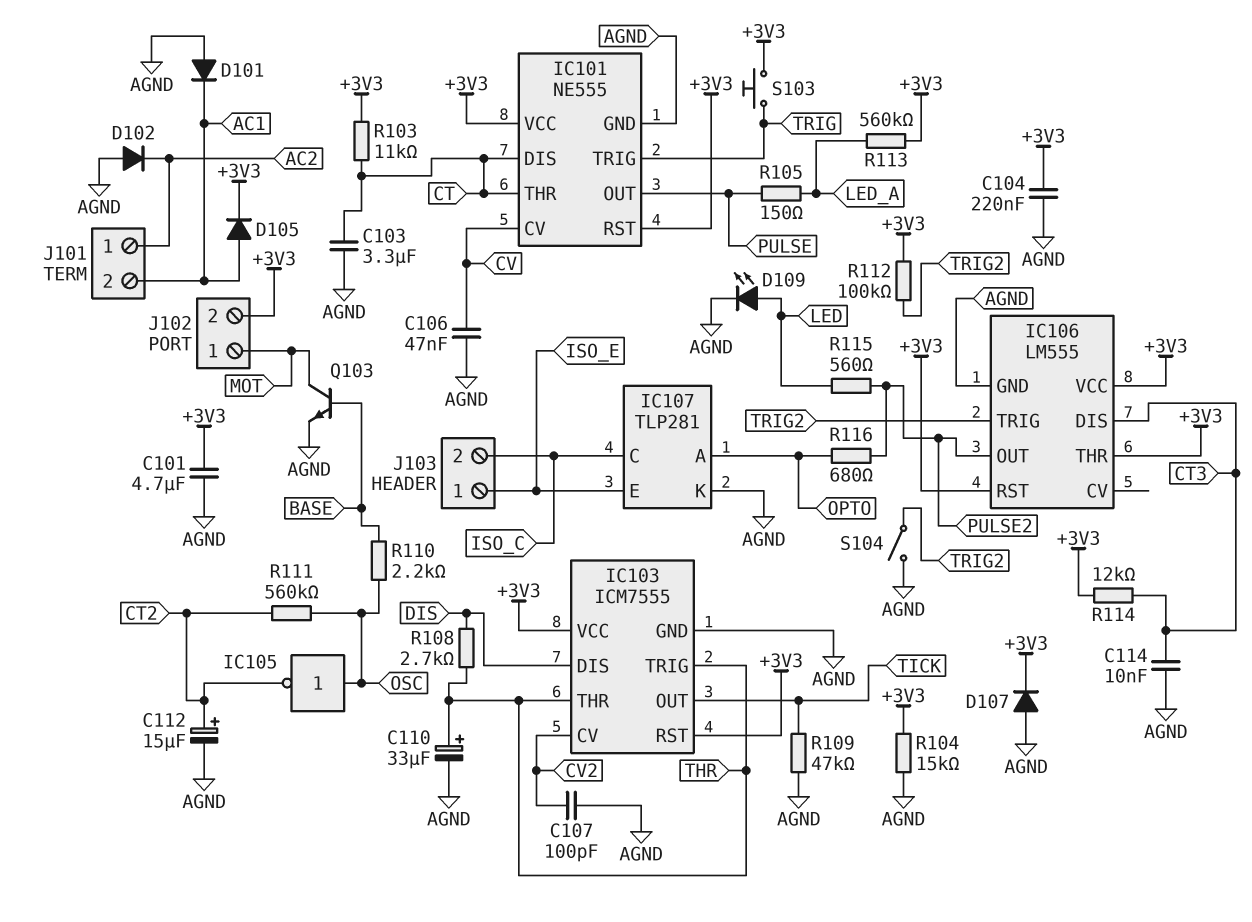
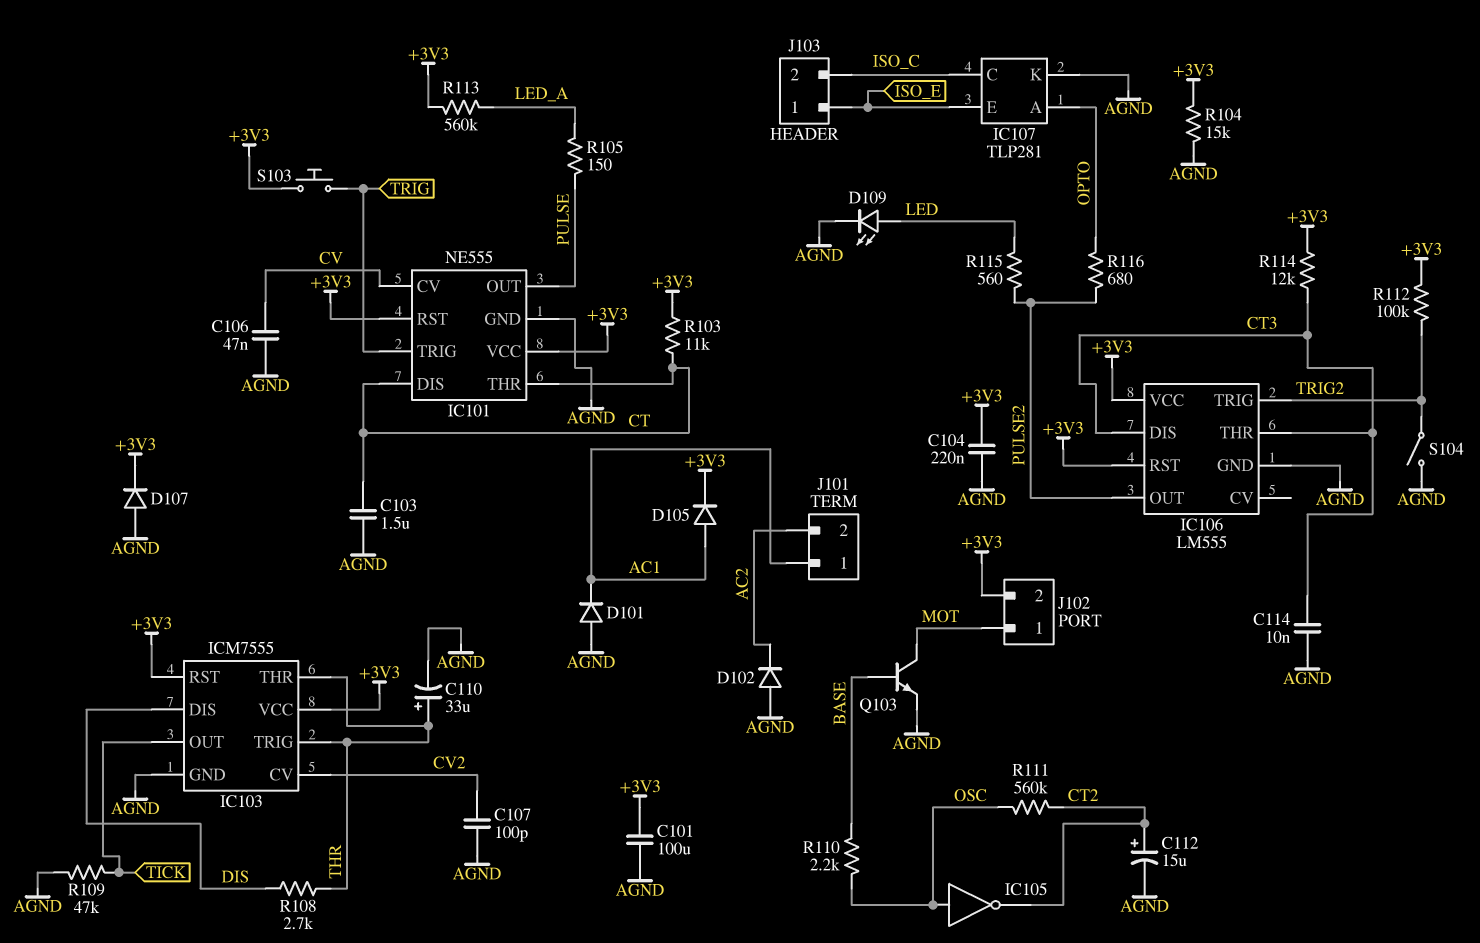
C101: 4.7uF (+3V3, AGND) -> 100uF (+3V3, AGND)
C103: 3.3uF (AGND, CT) -> 1.5uF (AGND, CT)
IC106 pin THR: +3V3 -> CT3
J101 pin 1: AC2 -> AC1
J101 pin 2: AC1 -> AC2

